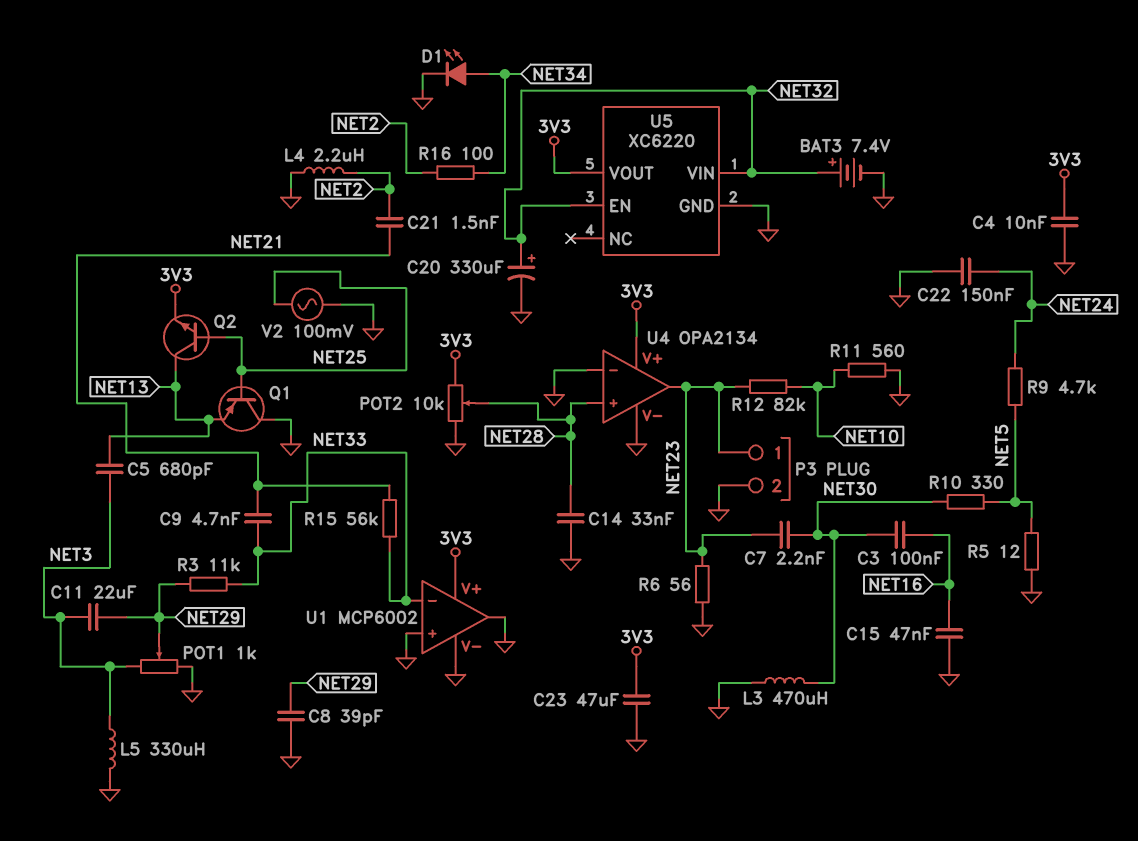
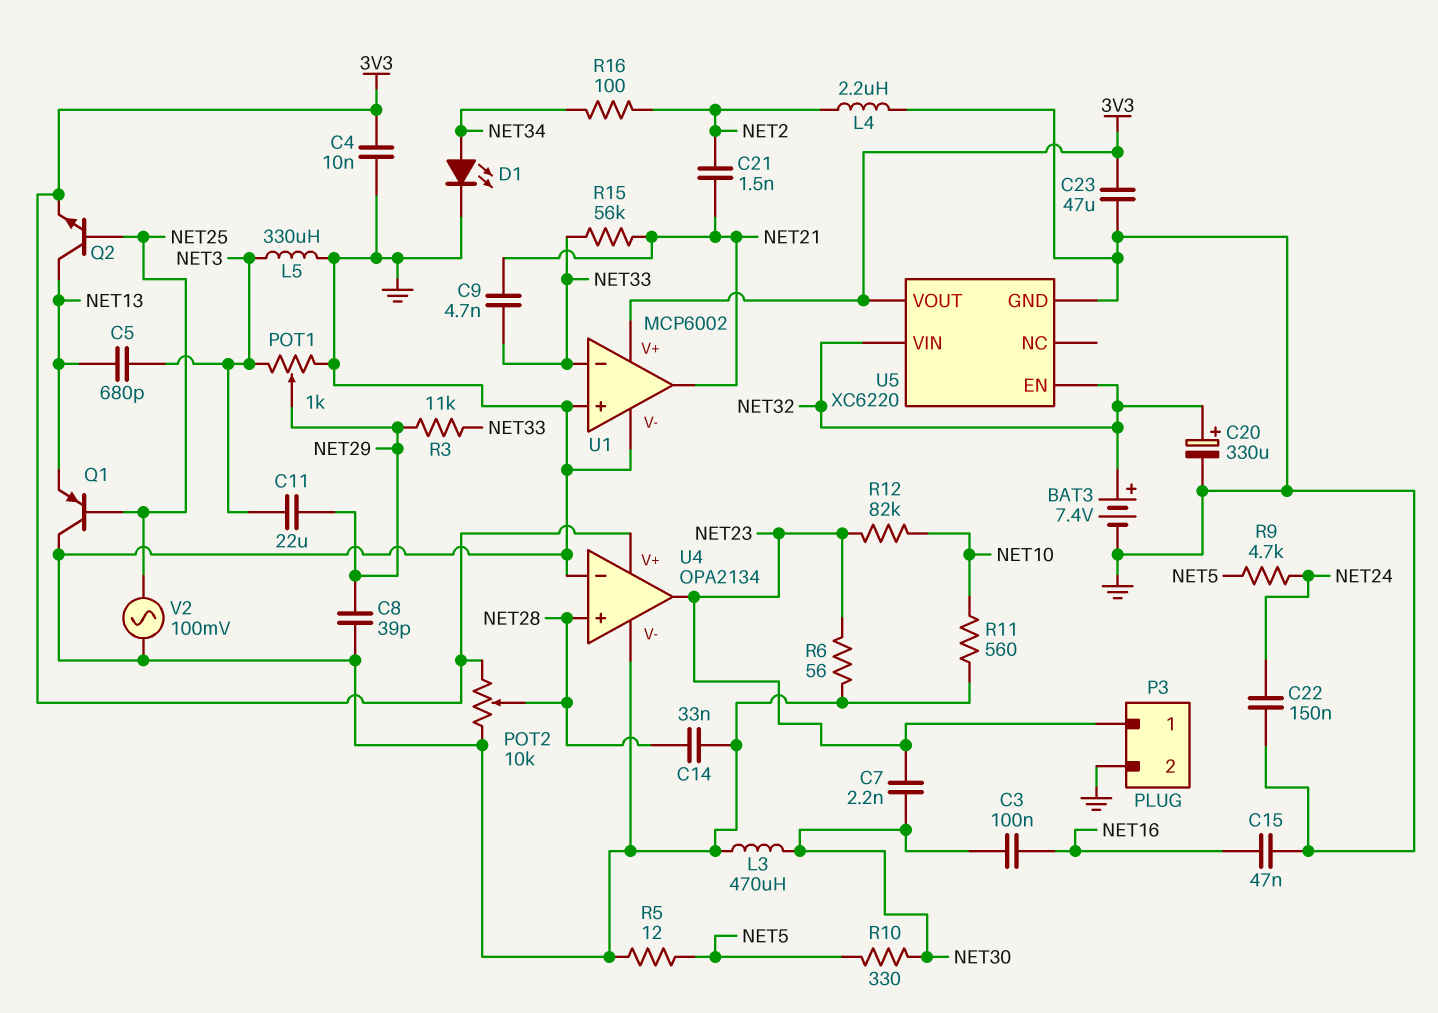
U1 pin out: GND -> NET21

